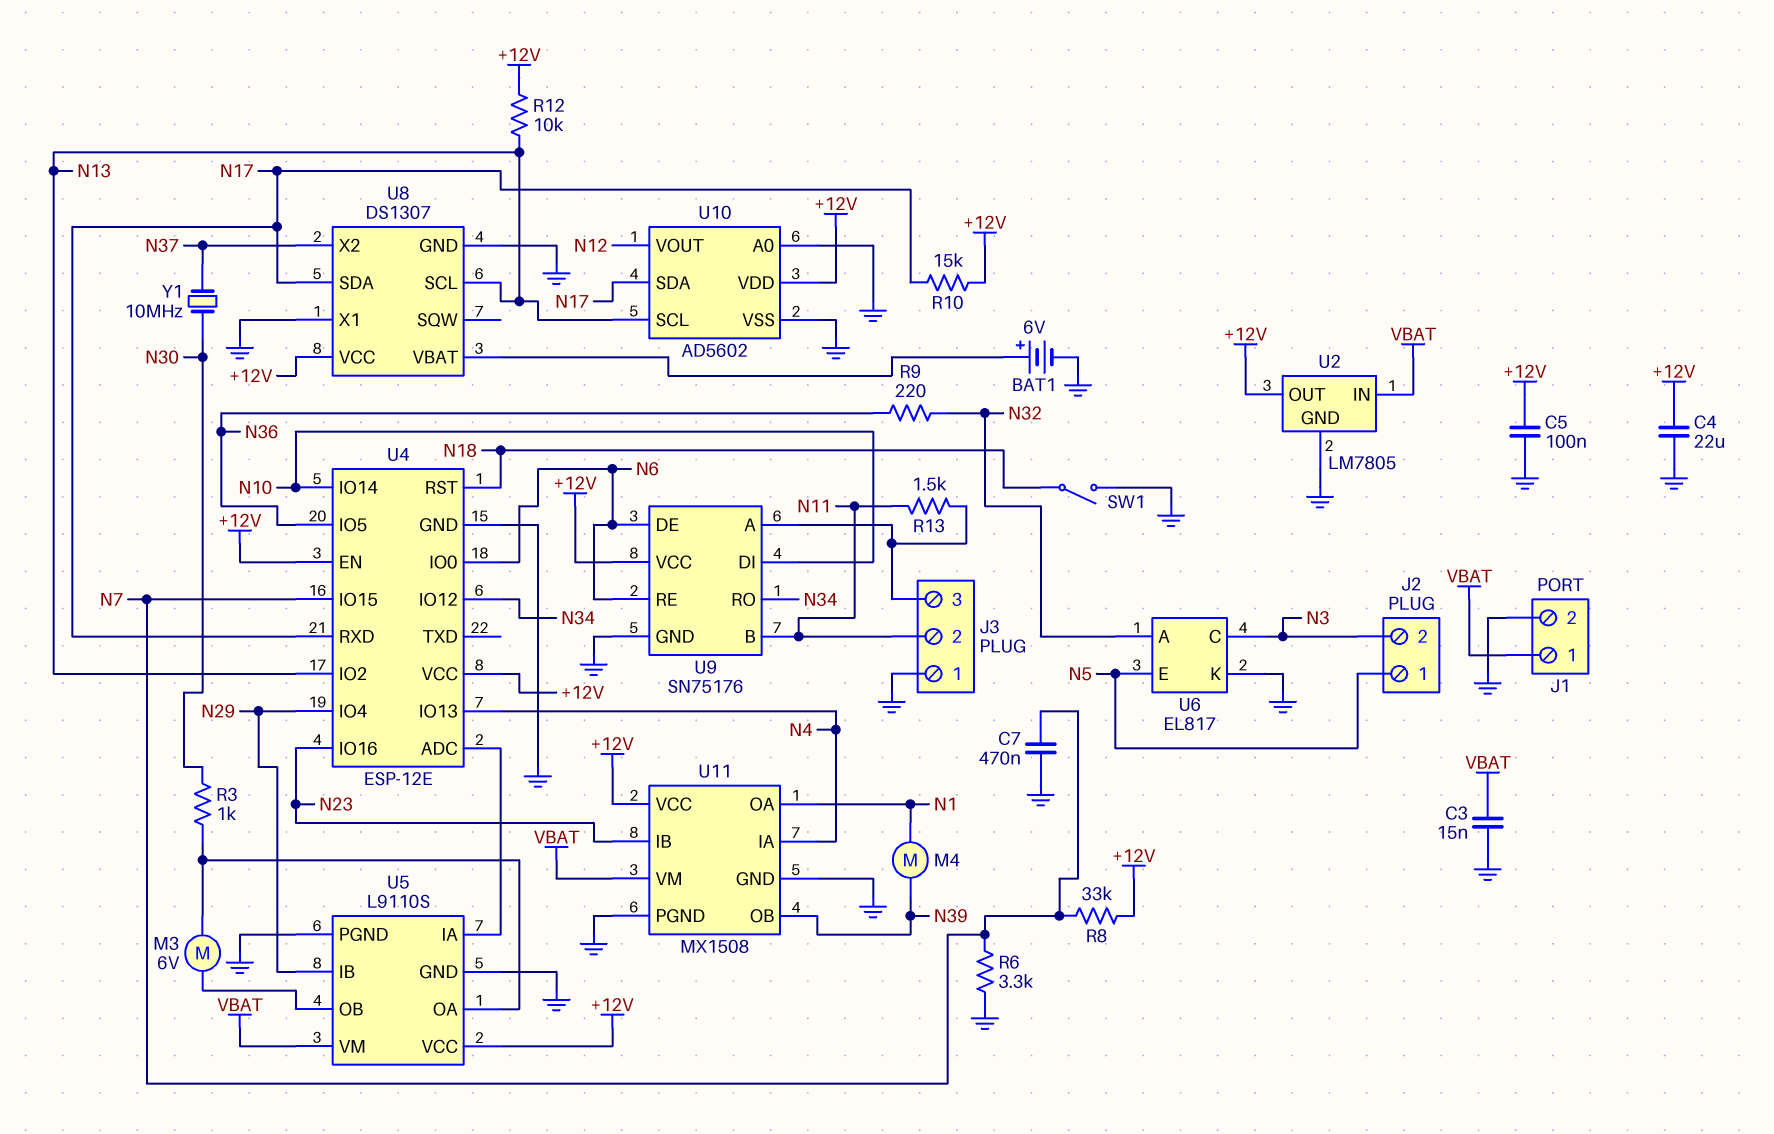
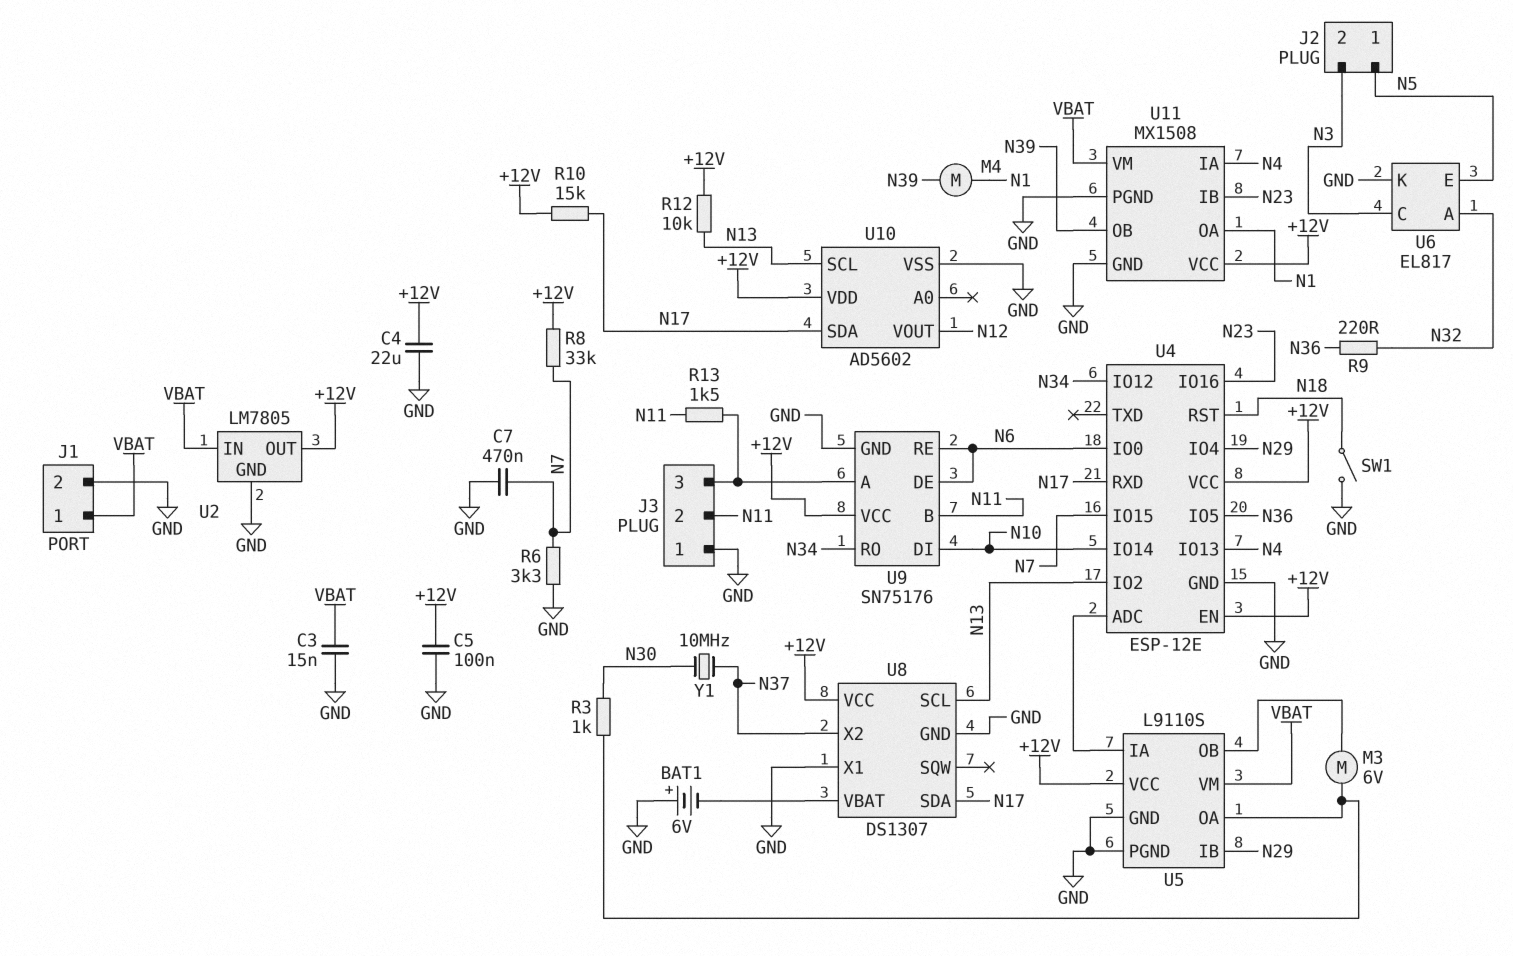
BAT1: 6V (plus U8/VBAT, minus GND) -> 6V (plus GND, minus U8/VBAT)
U10 pin A0: GND -> none

